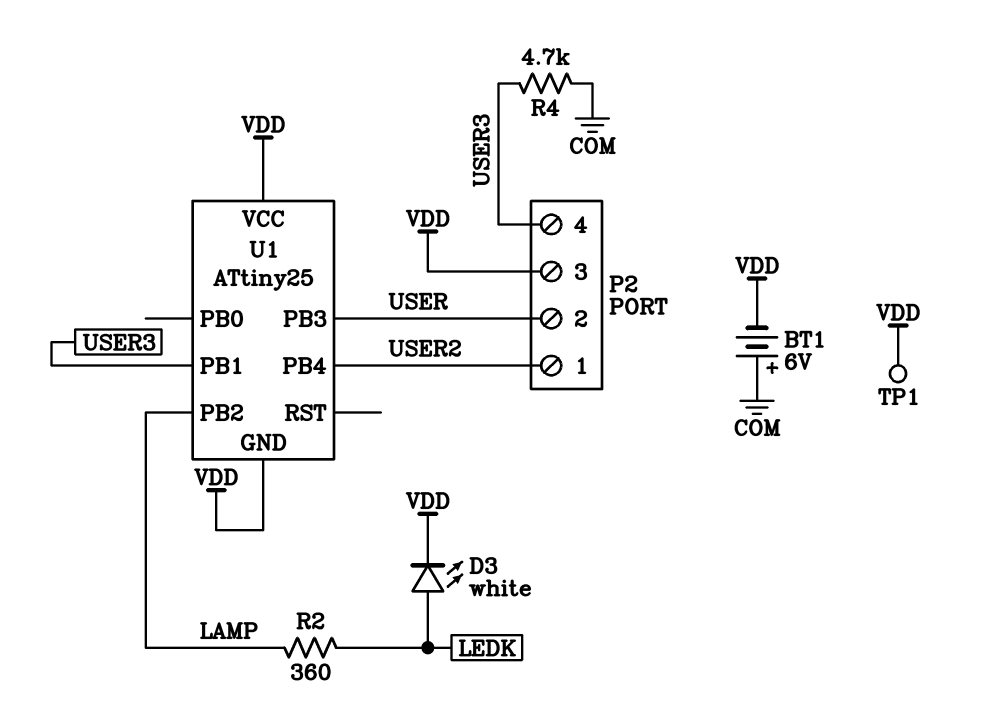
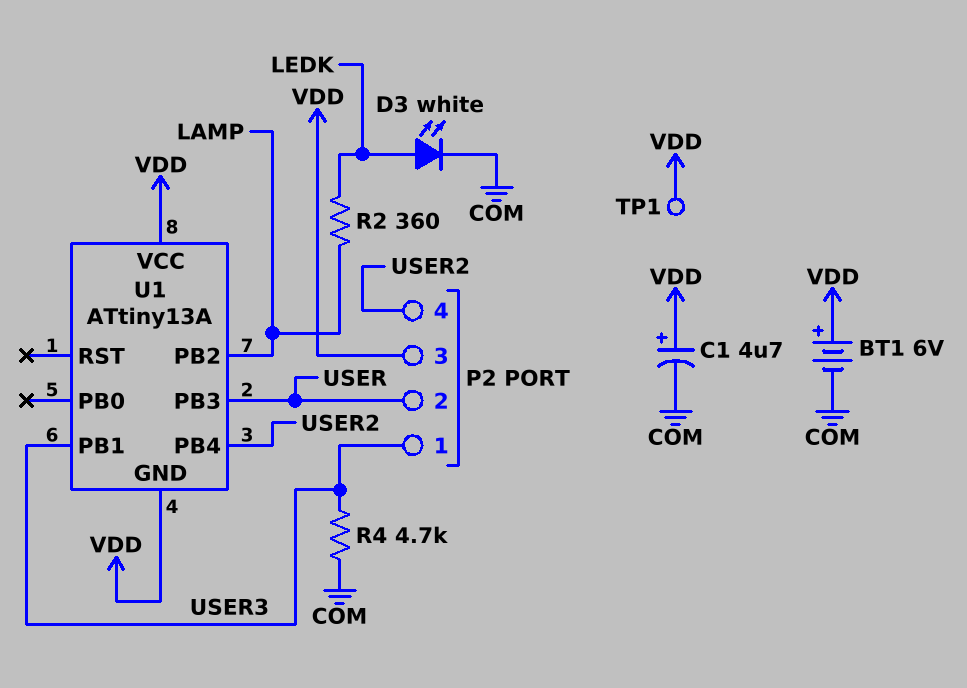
BT1: 6V (plus COM, minus VDD) -> 6V (plus VDD, minus COM)
C1: none -> 4.7uF (plus VDD, minus COM)
D3: LED white (A LEDK, K VDD) -> LED white (A LEDK, K COM)
P2 pin 1: USER2 -> USER3
P2 pin 4: USER3 -> USER2
U1: ATtiny25 -> ATtiny13A

